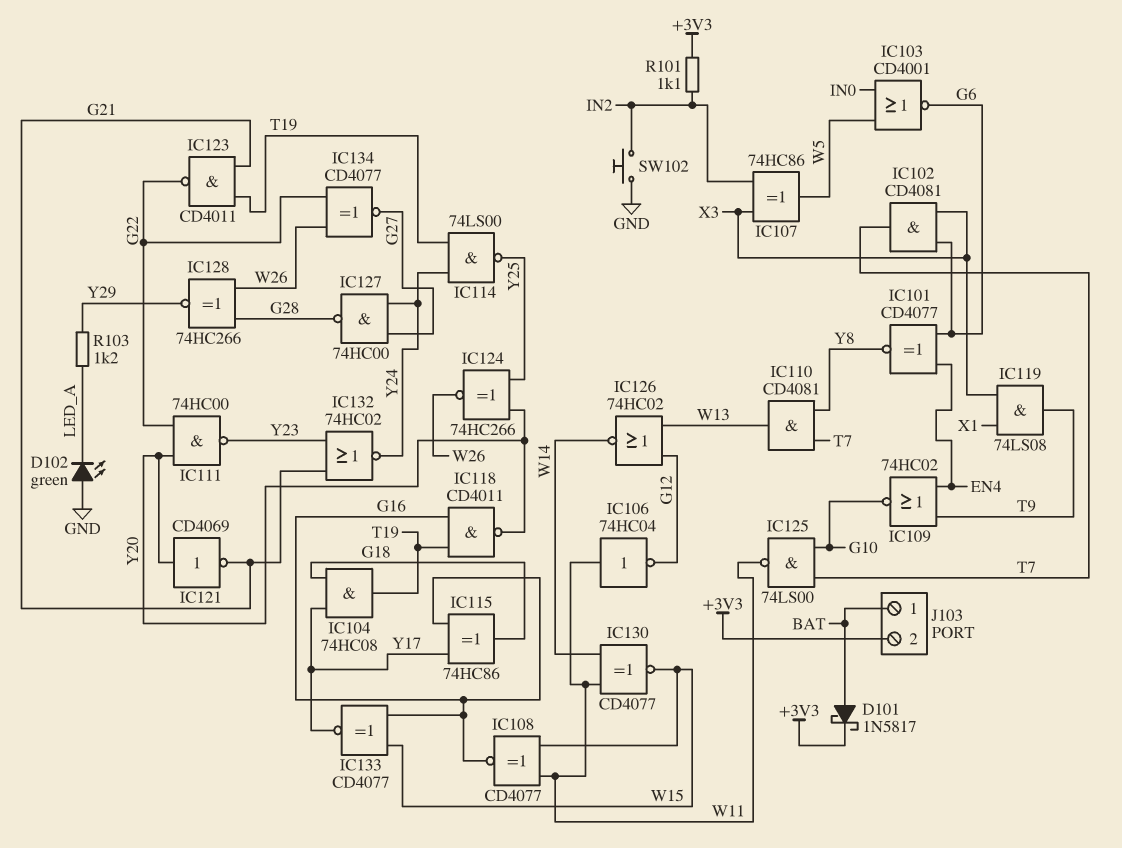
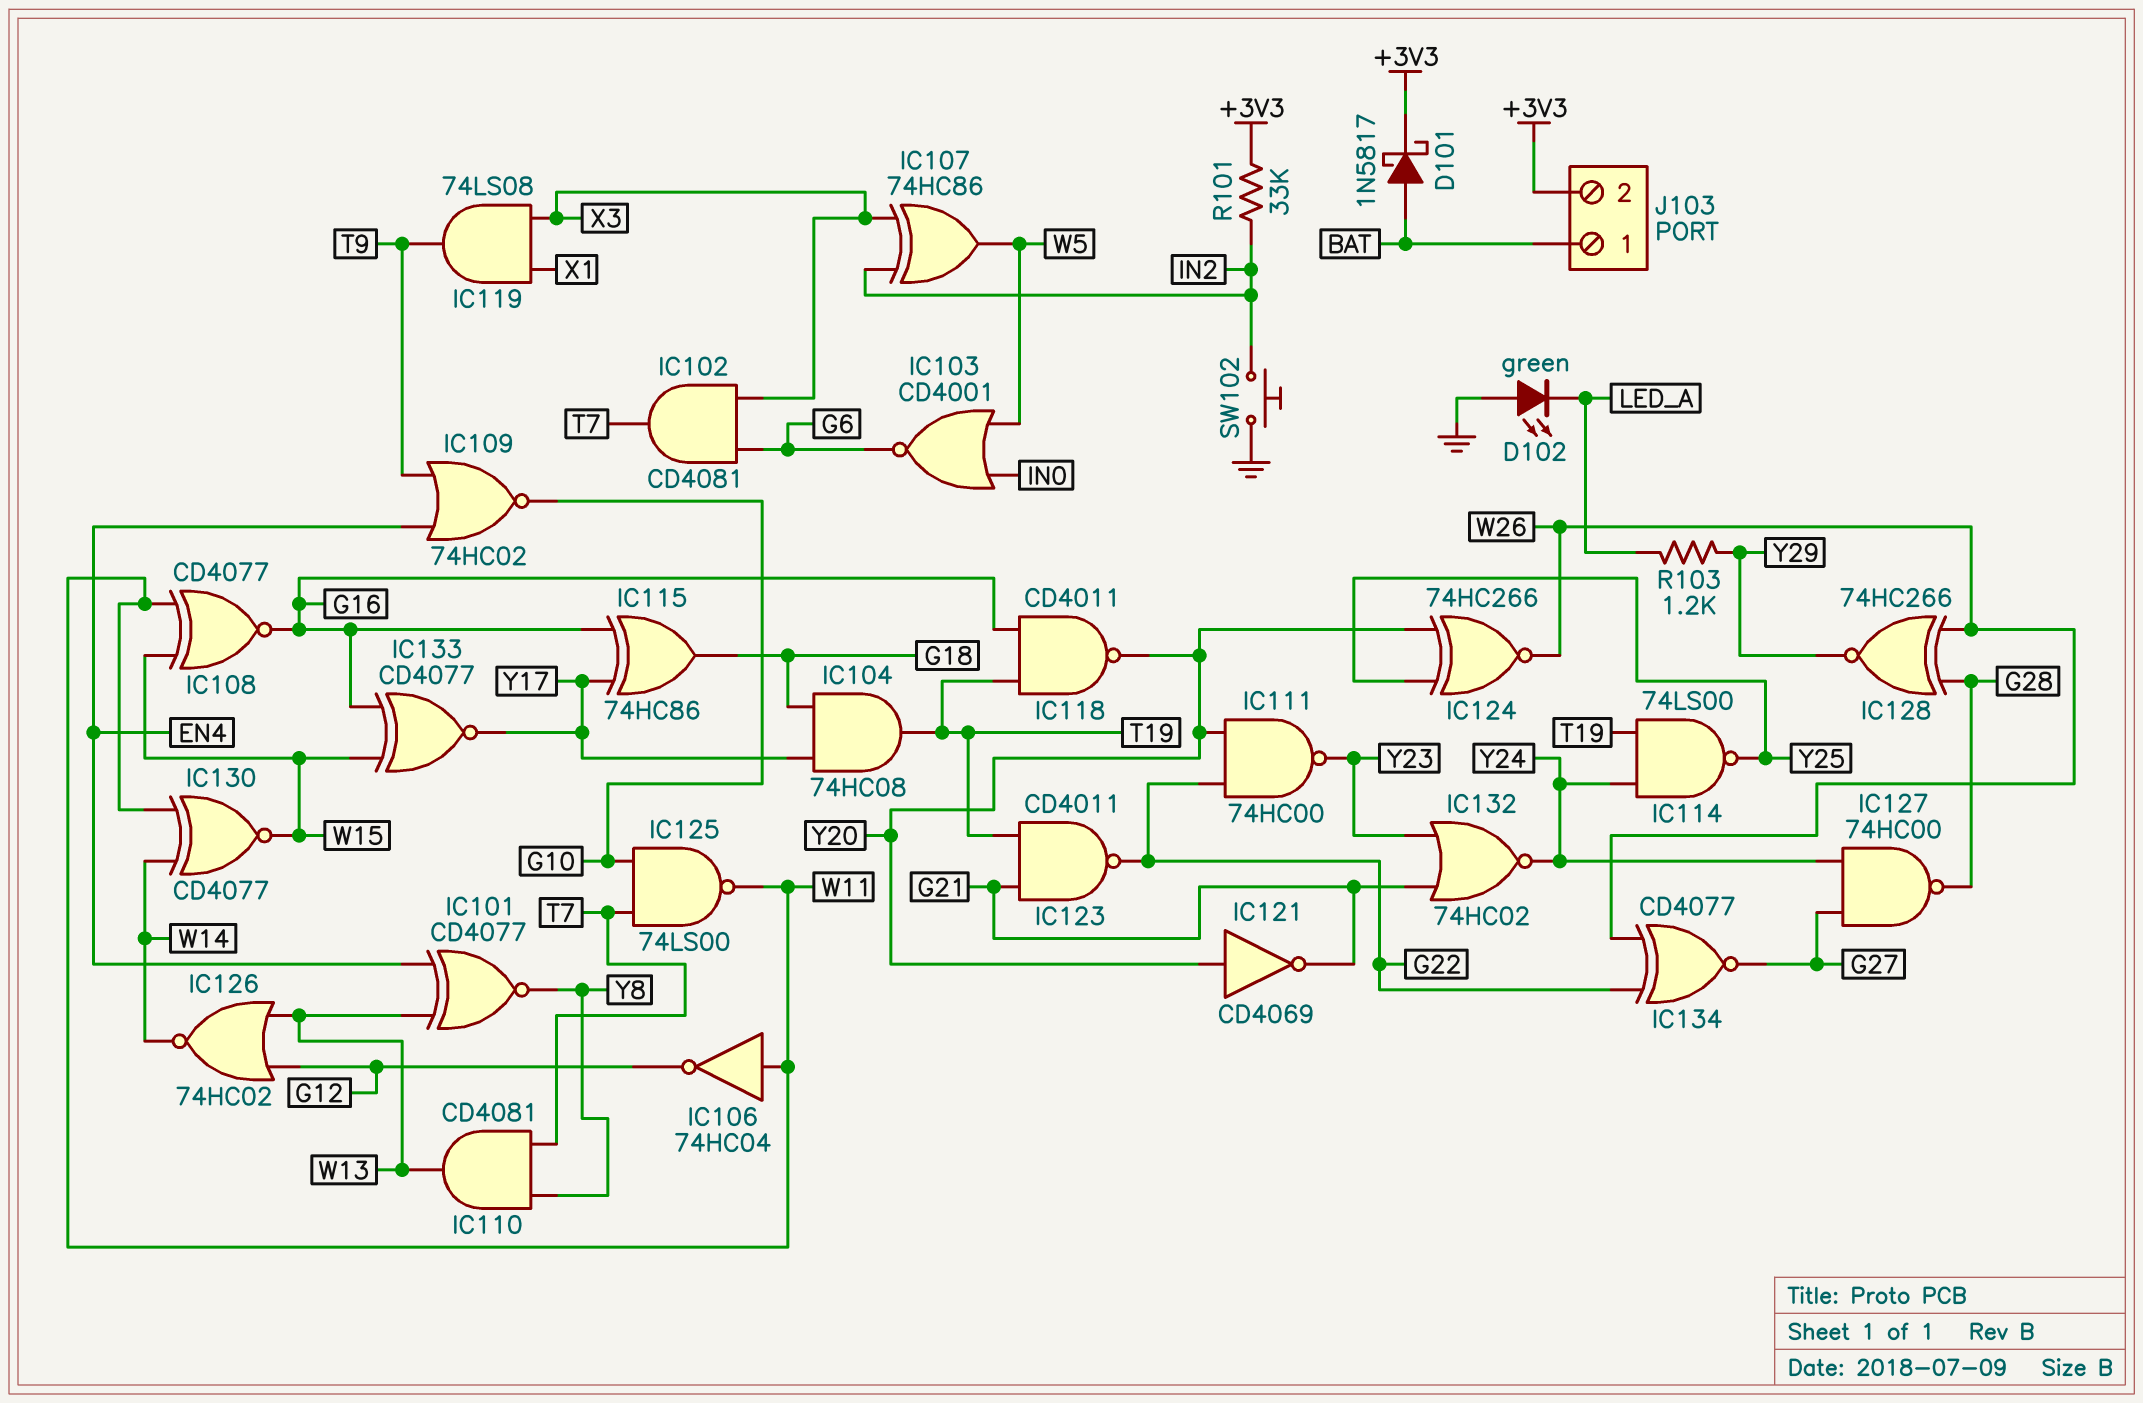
IC101: XNOR CD4077 (in EN4, in G6, out Y8) -> XNOR CD4077 (in EN4, in W13, out Y8)
R101: 1.1k (+3V3, IN2) -> 33k (+3V3, IN2)

